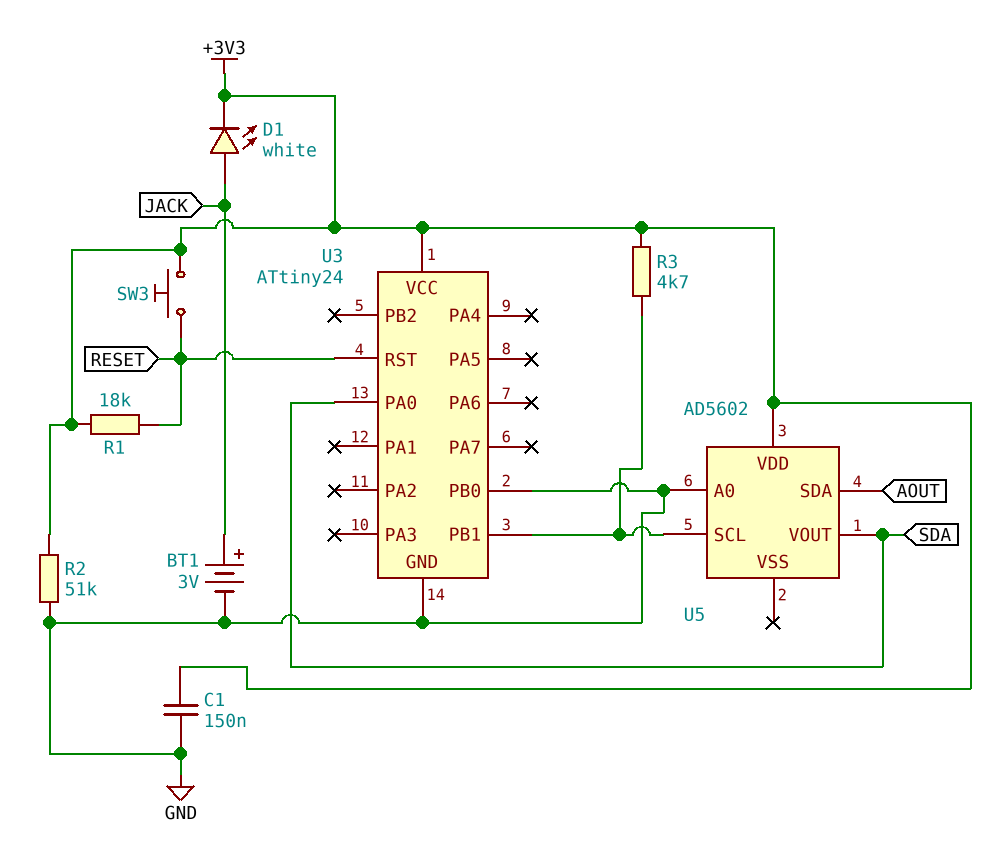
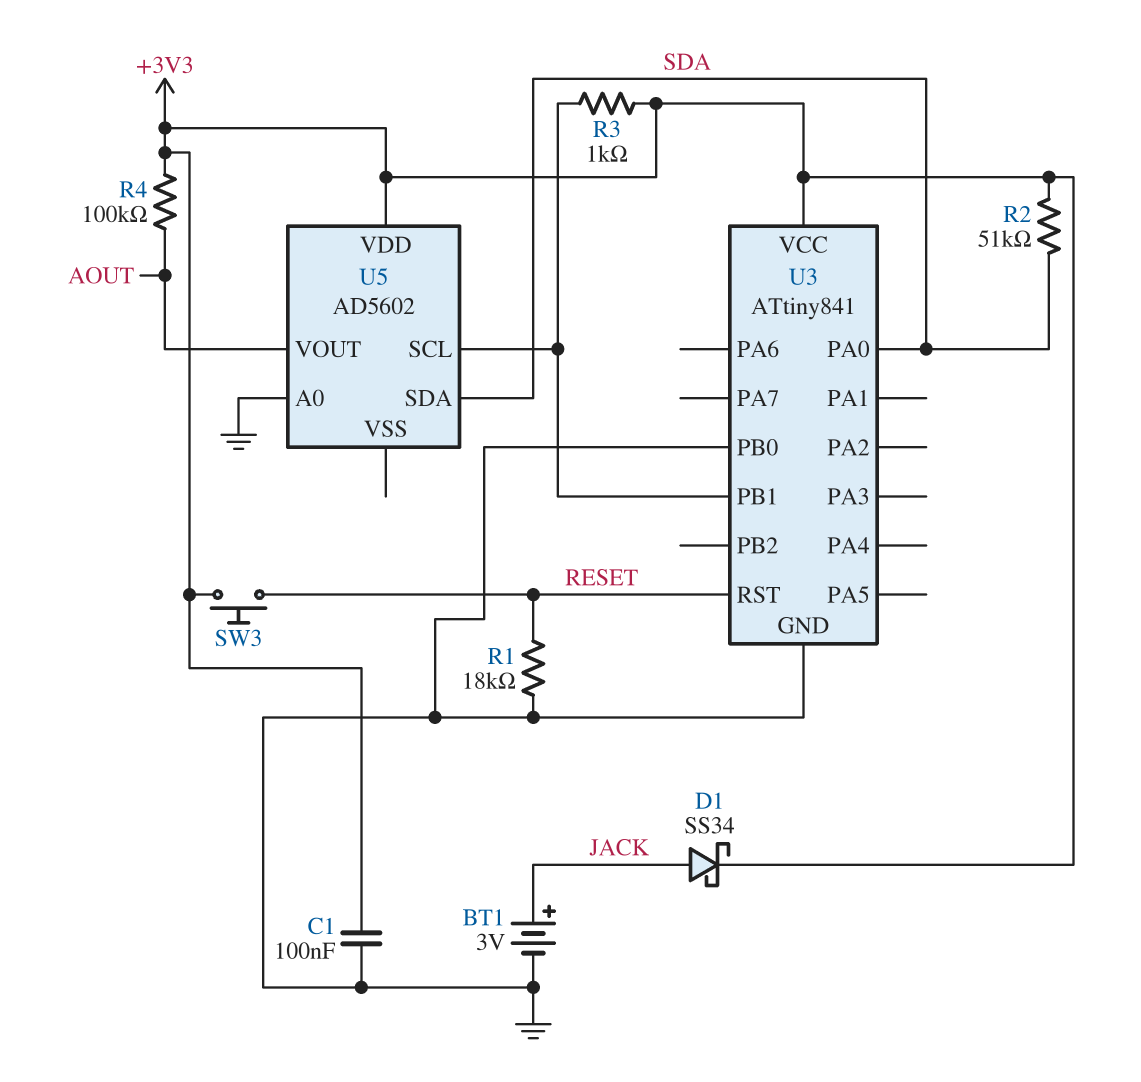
C1: 150nF (+3V3, GND) -> 100nF (+3V3, GND)
D1: LED white (A JACK, K +3V3) -> schottky SS34 (A JACK, K +3V3)
R1: 18k (+3V3, RESET) -> 18k (GND, RESET)
R2: 51k (+3V3, GND) -> 51k (+3V3, SDA)
R3: 4.7k (+3V3, U3/PB1) -> 1k (+3V3, U3/PB1)
R4: none -> 100k (+3V3, AOUT)
U3: ATtiny24 -> ATtiny841
U5 pin SDA: AOUT -> SDA
U5 pin VOUT: SDA -> AOUT

